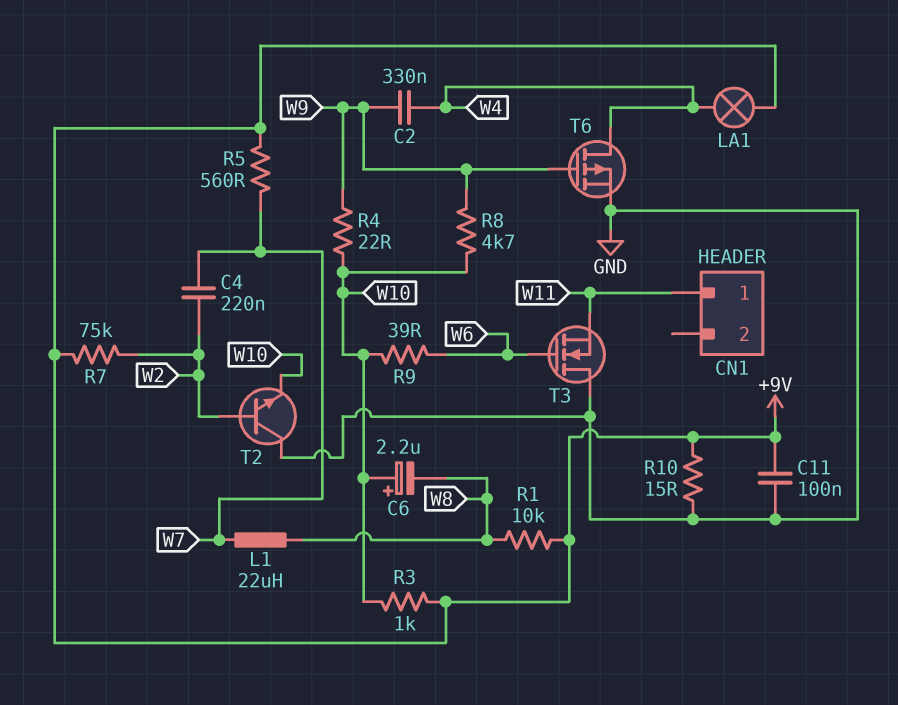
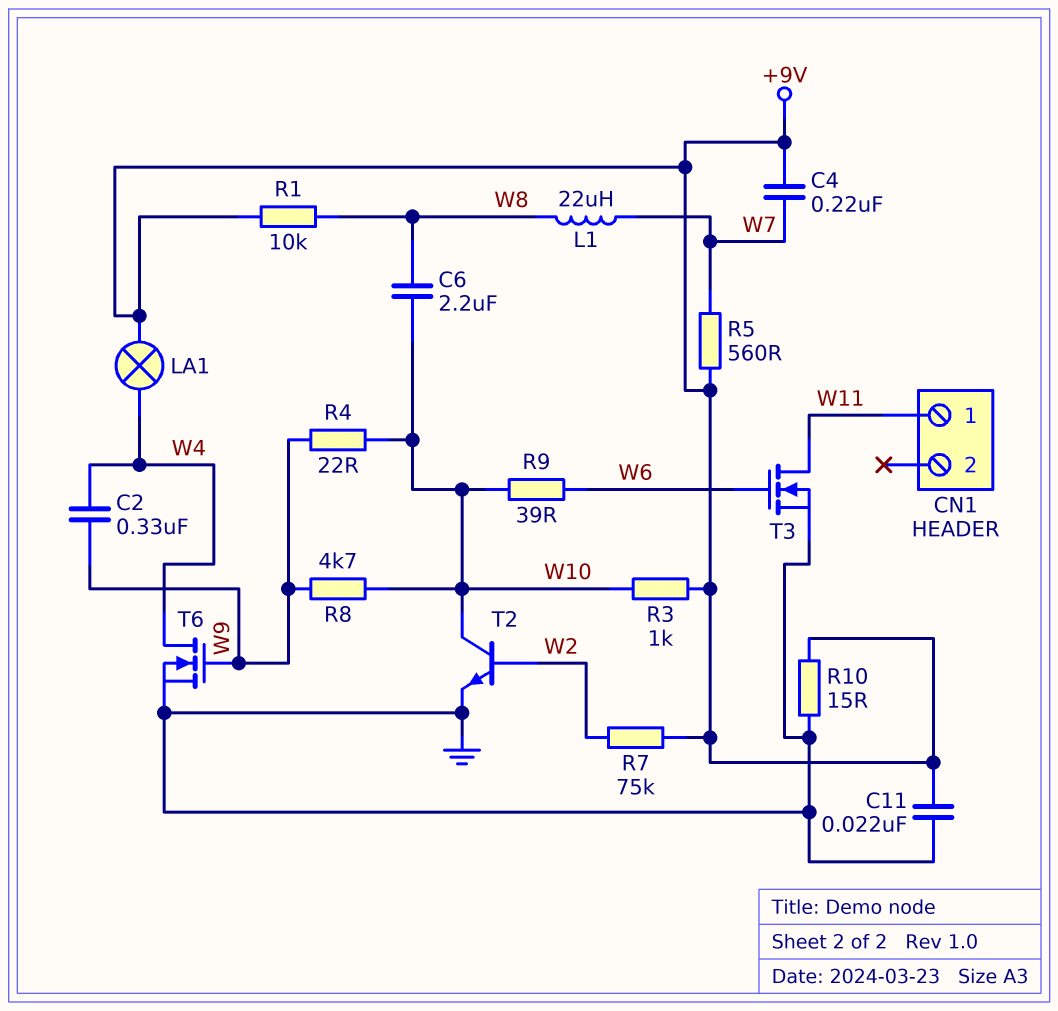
C4: 220nF (W2, W7) -> 220nF (+9V, W7)
C6: 2.2uF (plus W10, minus W8) -> 2.2uF (W8, W10)
C11: 100nF (+9V, GND) -> 22nF (+9V, GND)
T2: NPN (B W2, C GND, E W10) -> NPN (B W2, C W10, E GND)
T3: NMOS (G W6, D GND, S W11) -> NMOS (G W6, D W11, S GND)
T6: PMOS (G W9, D W4, S GND) -> NMOS (G W9, D W4, S GND)

